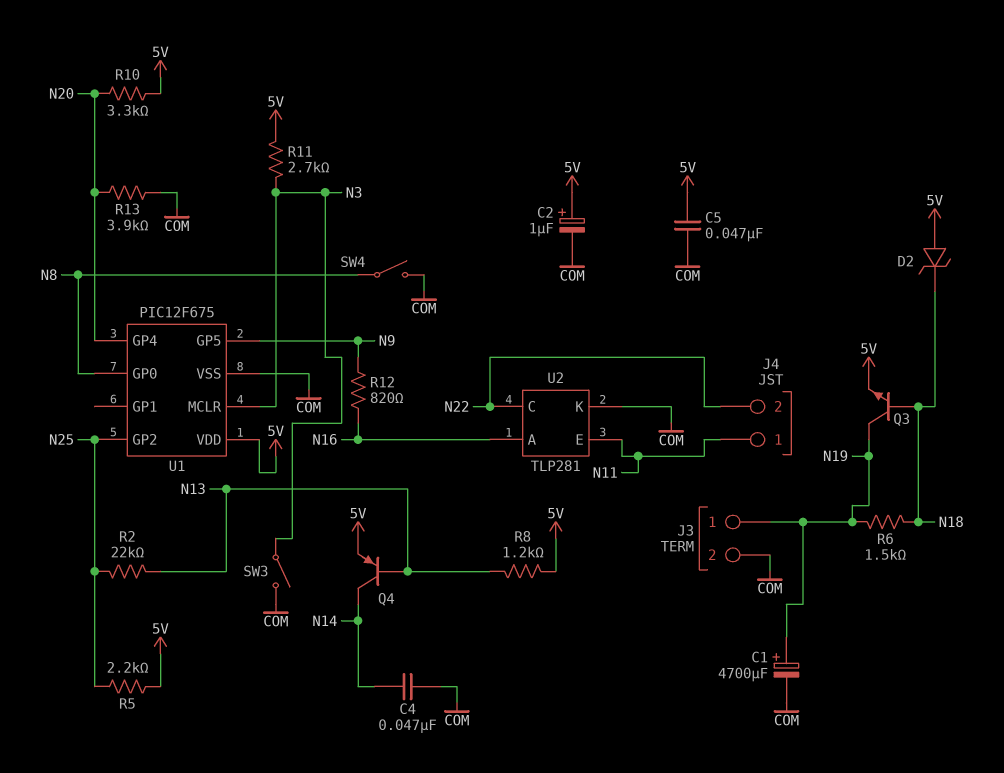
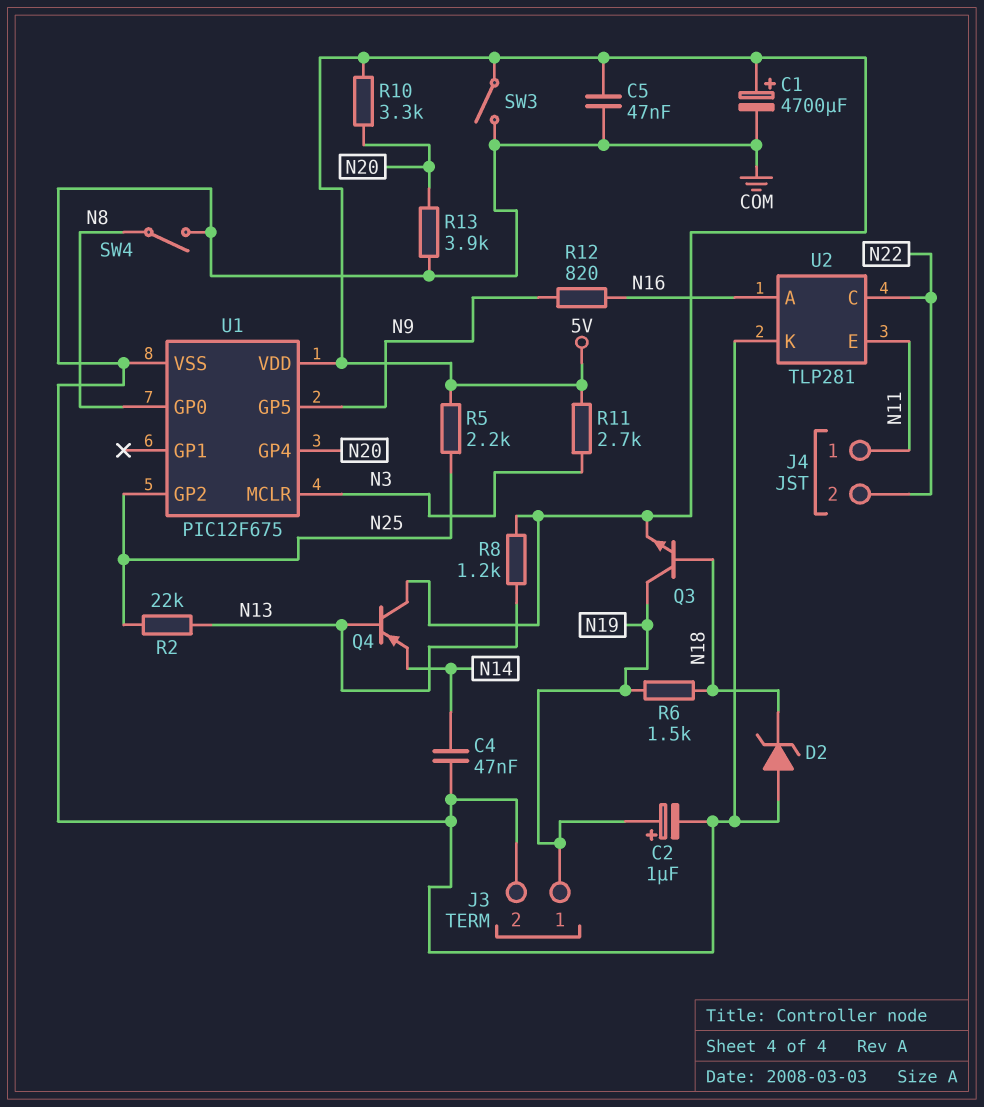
C1: 4700uF (plus N19, minus COM) -> 4700uF (plus 5V, minus COM)
C2: 1uF (plus 5V, minus COM) -> 1uF (plus N19, minus COM)
D2: zener (A 5V, K N18) -> zener (A COM, K N18)
Q4: PNP (B N13, C N14, E 5V) -> PNP (B N13, C 5V, E N14)
SW3: switch (COM, N3) -> switch (5V, COM)

